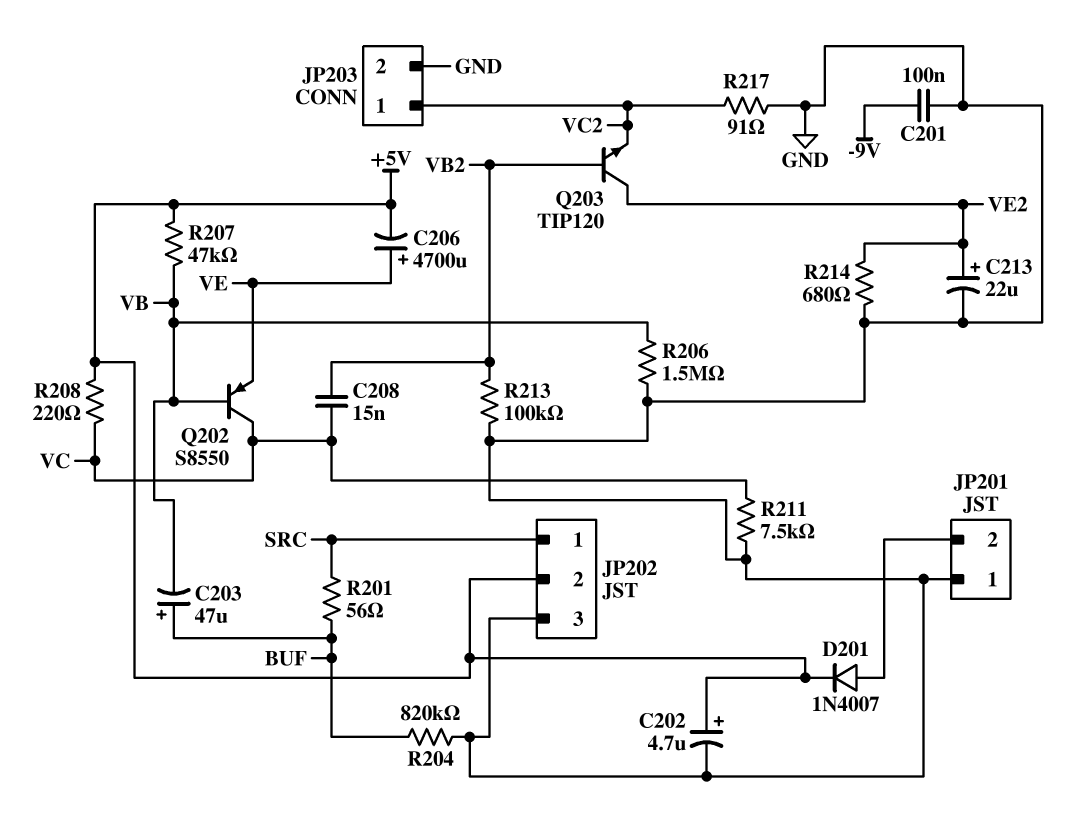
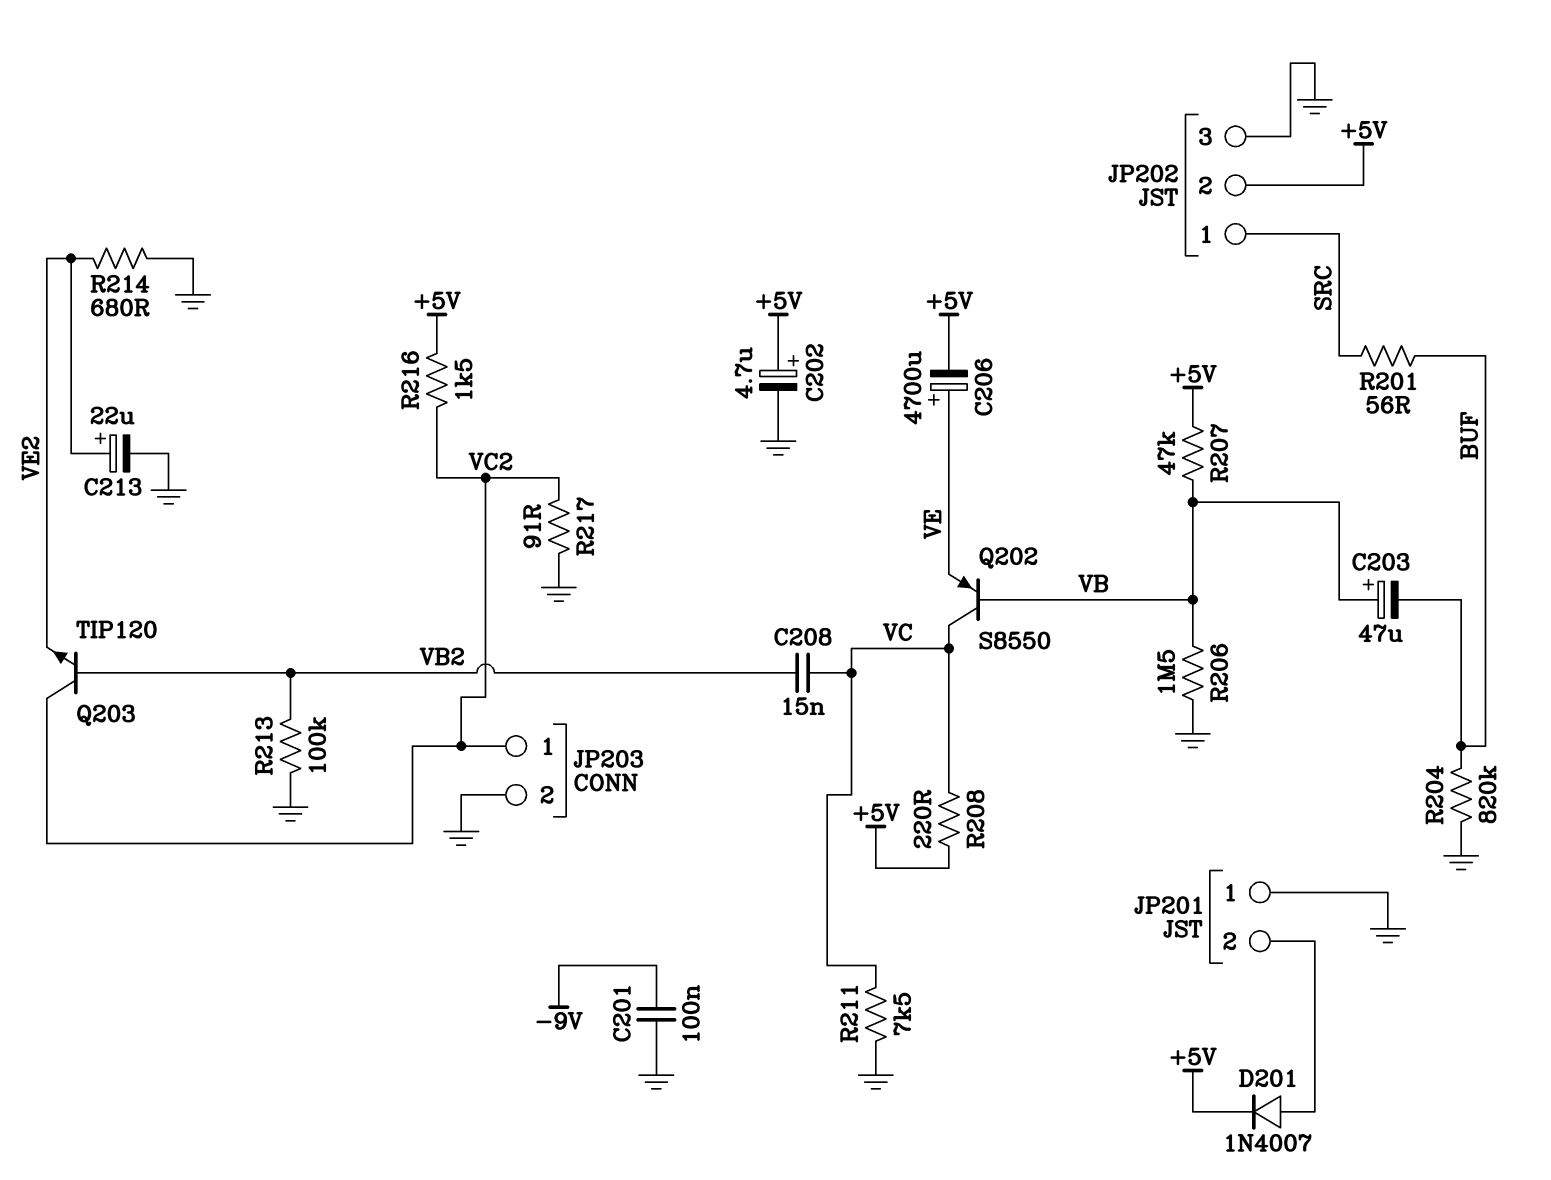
C203: 47uF (plus BUF, minus VB) -> 47uF (plus VB, minus BUF)
Q203: NPN TIP120 (B VB2, C VE2, E VC2) -> NPN TIP120 (B VB2, C VC2, E VE2)
R216: none -> 1.5k (+5V, VC2)

